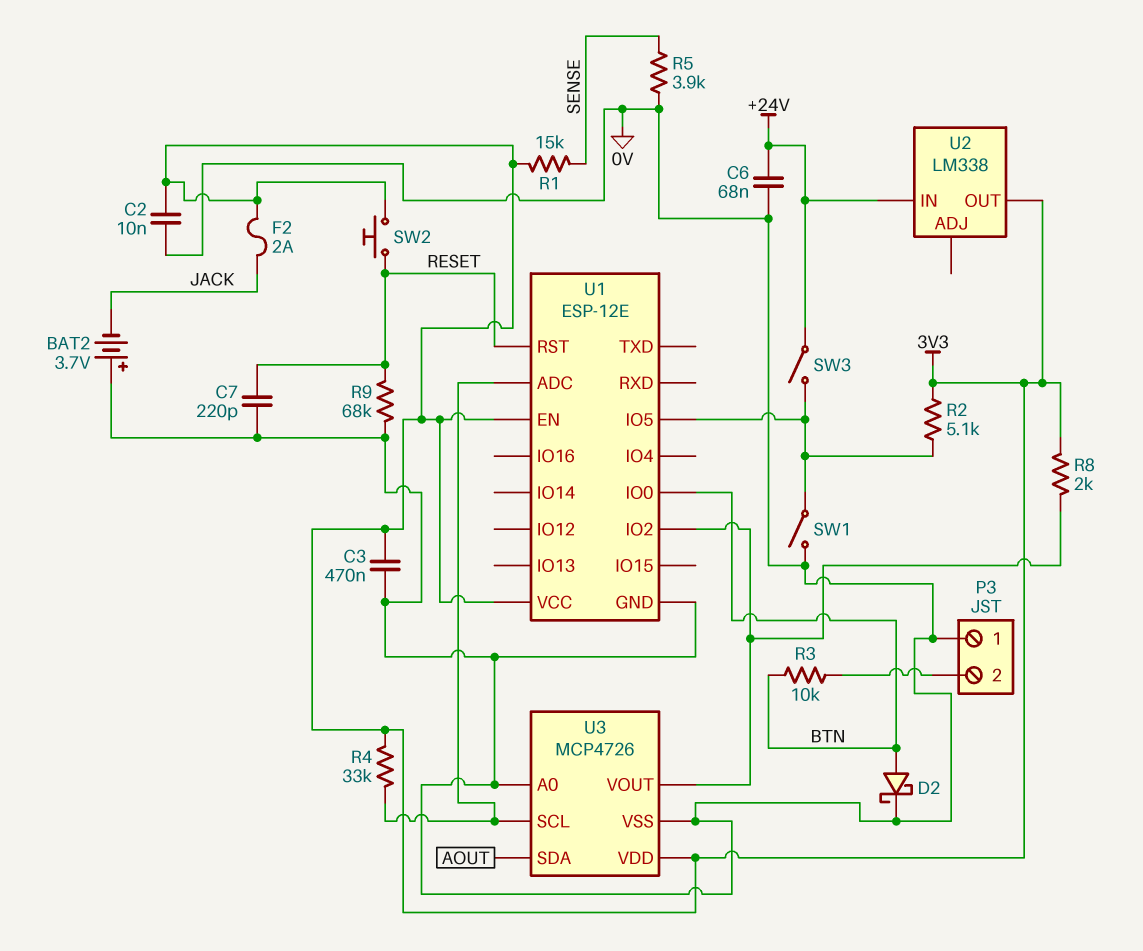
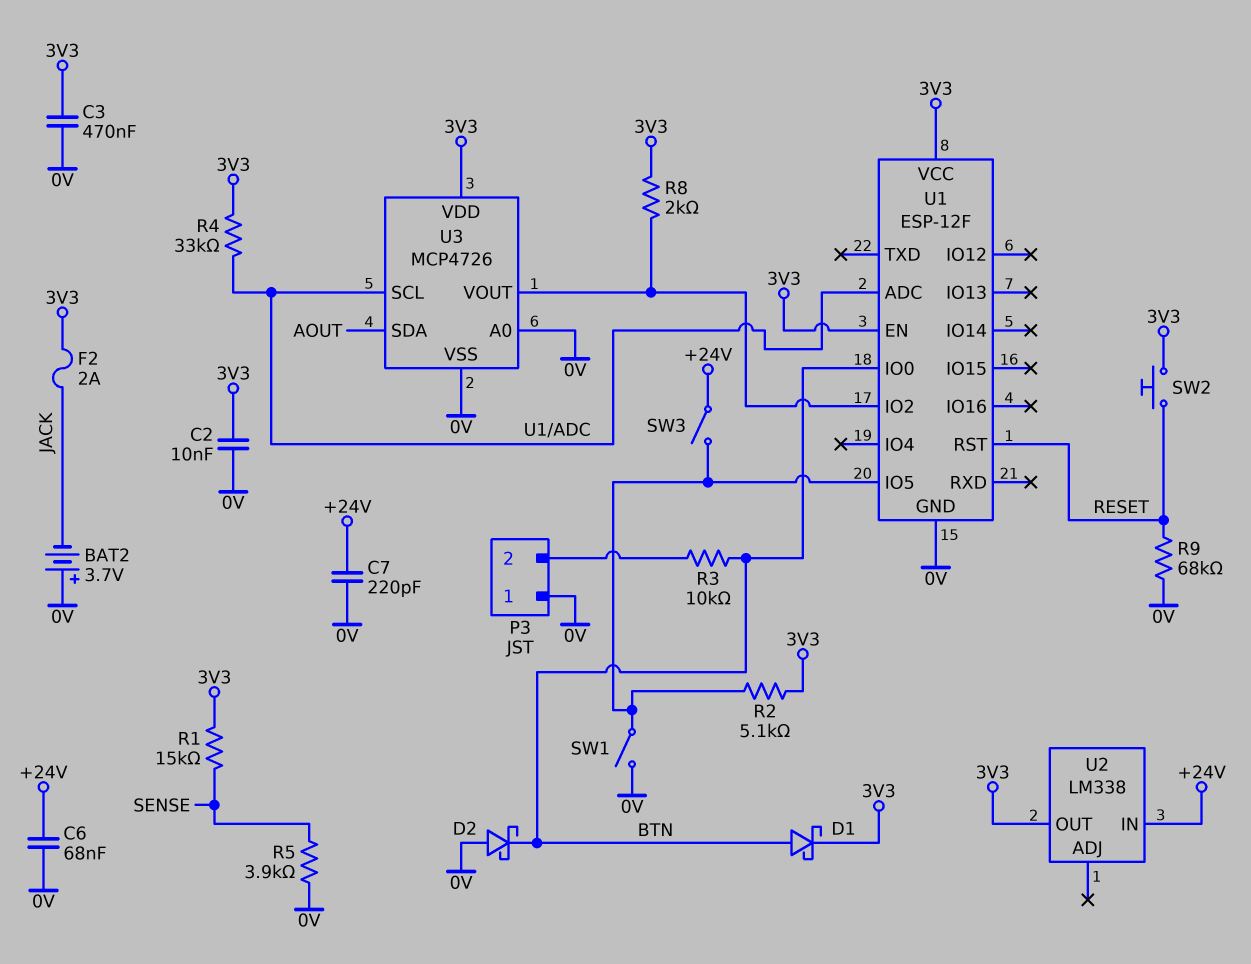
C7: 220pF (0V, RESET) -> 220pF (+24V, 0V)
D1: none -> schottky (A BTN, K 3V3)
D2: schottky (A BTN, K 0V) -> schottky (A 0V, K BTN)
U1: ESP-12E -> ESP-12F

